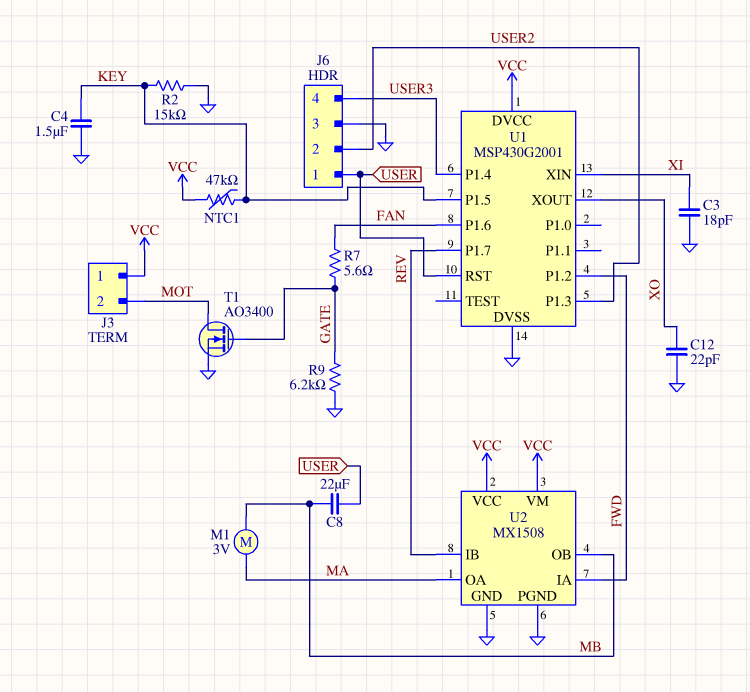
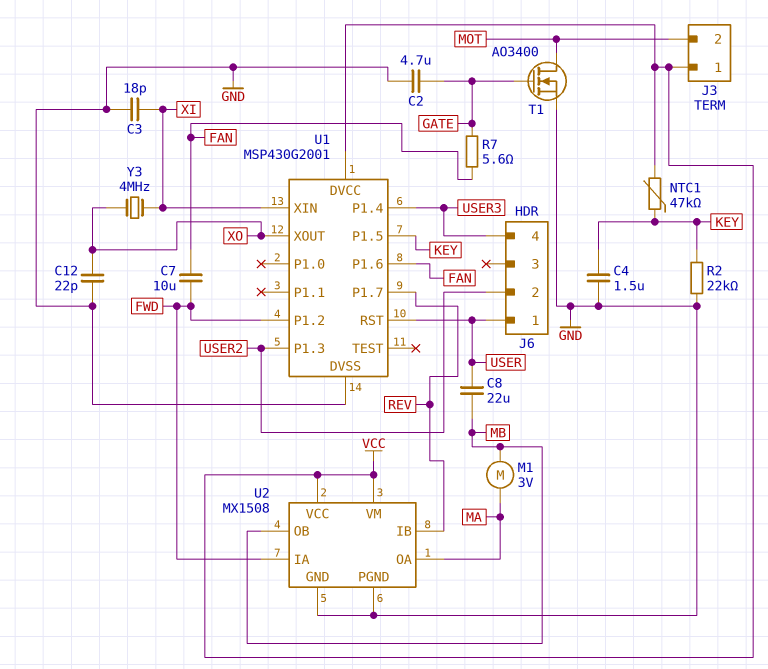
C2: none -> 4.7uF (GATE, GND)
C7: none -> 10uF (FAN, FWD)
J6 pin 3: GND -> none
R2: 15k (GND, KEY) -> 22k (GND, KEY)
R9: 6.2k (GATE, GND) -> none
Y3: none -> 4MHz (XI, XO)

